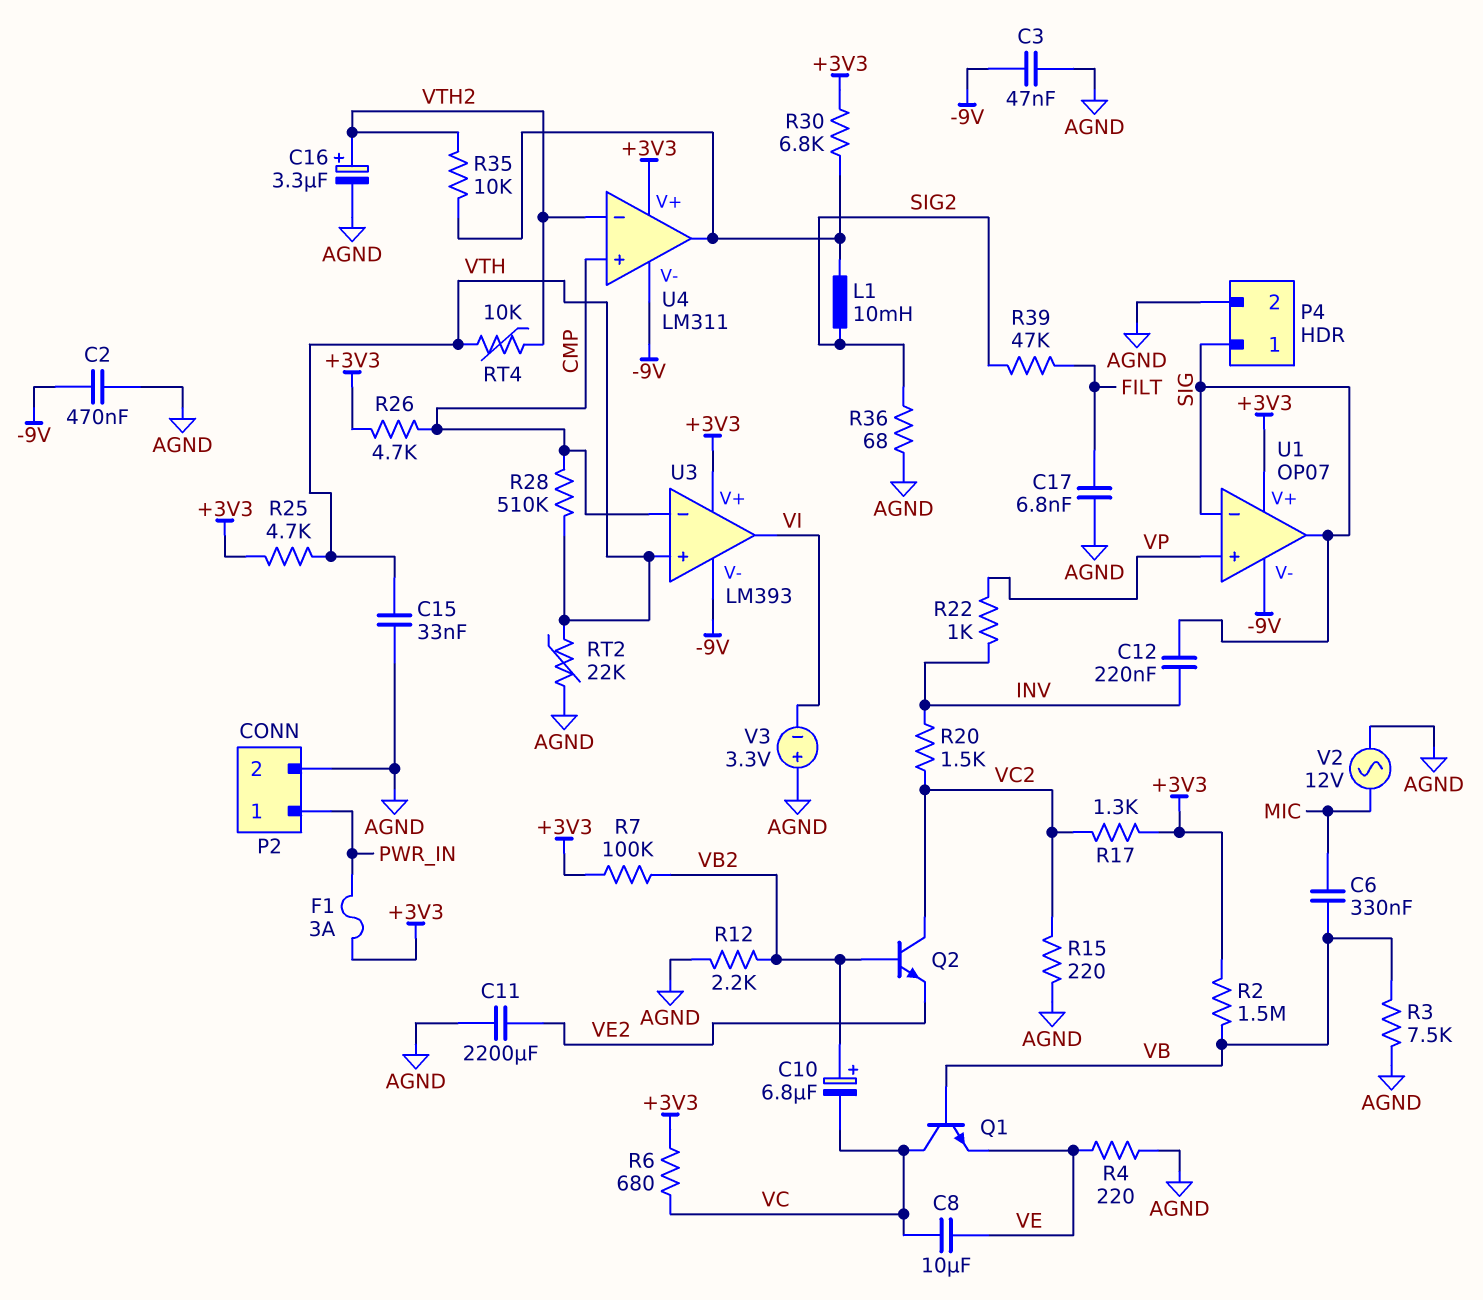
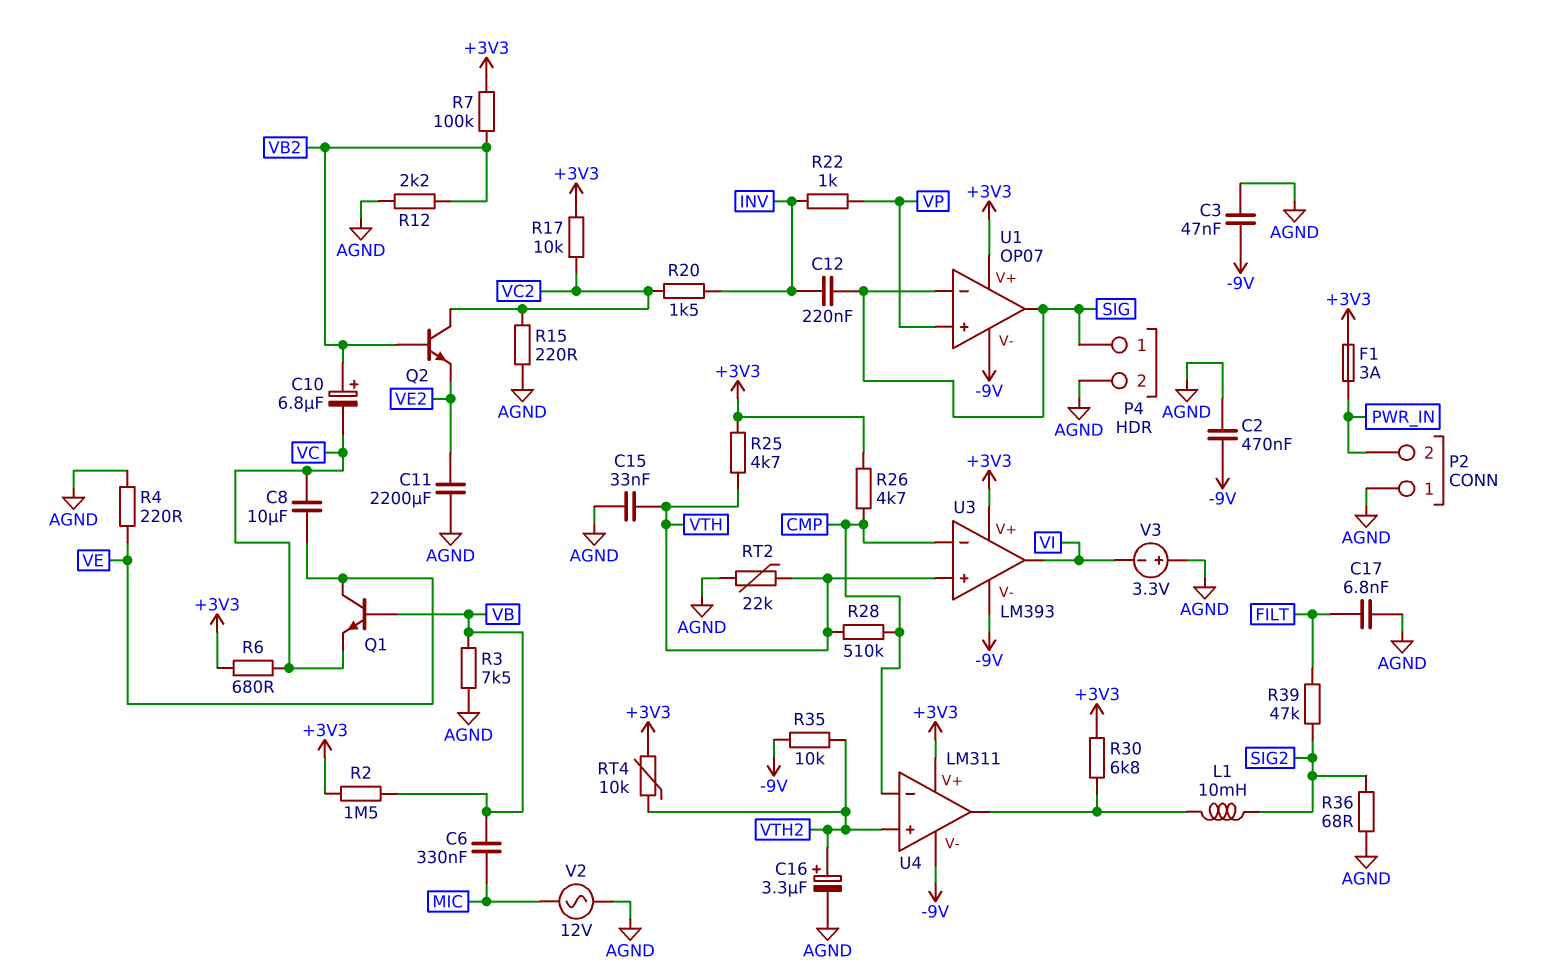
P2 pin 1: PWR_IN -> AGND
P2 pin 2: AGND -> PWR_IN
Q1: NPN (B VB, C VC, E VE) -> NPN (B VB, C VE, E VC)
R17: 1.3k (+3V3, VC2) -> 10k (+3V3, VC2)
R35: 10k (U4/out, VTH2) -> 10k (-9V, VTH2)
RT4: 10k (VTH, VTH2) -> 10k (+3V3, VTH2)
U4 pin in+: CMP -> VTH2
U4 pin in-: VTH2 -> CMP

